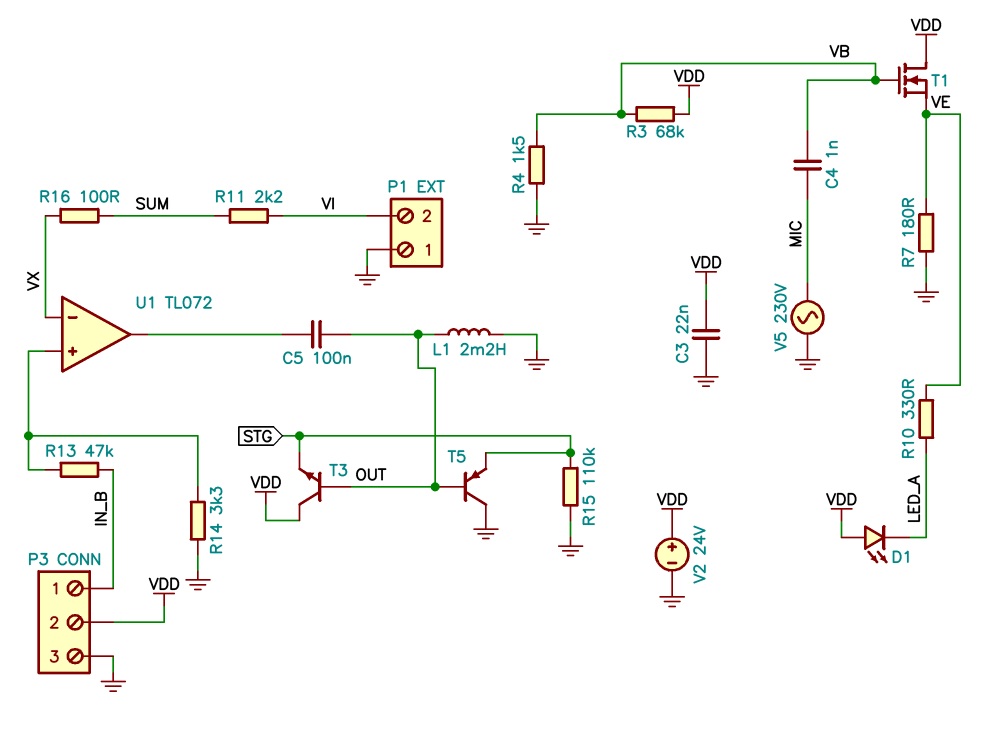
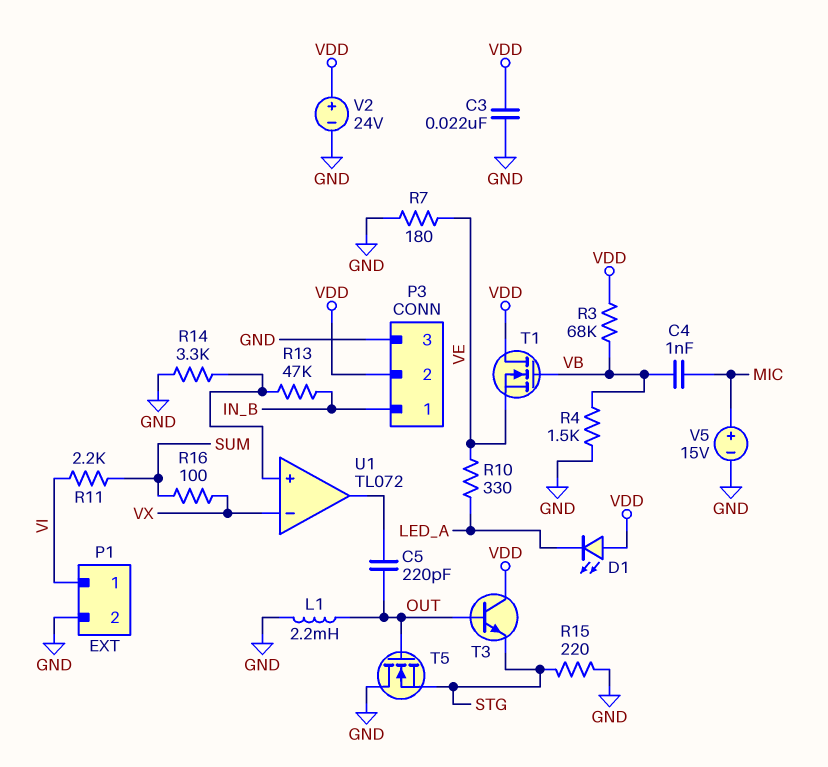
C5: 100nF (OUT, U1/out) -> 220pF (OUT, U1/out)
P1 pin 1: GND -> VI
P1 pin 2: VI -> GND
R15: 110k (GND, STG) -> 220 (GND, STG)
T5: PNP (B OUT, C GND, E STG) -> NMOS (G OUT, D GND, S STG)
V5: AC 230V (GND, MIC) -> 15V (plus MIC, minus GND)

